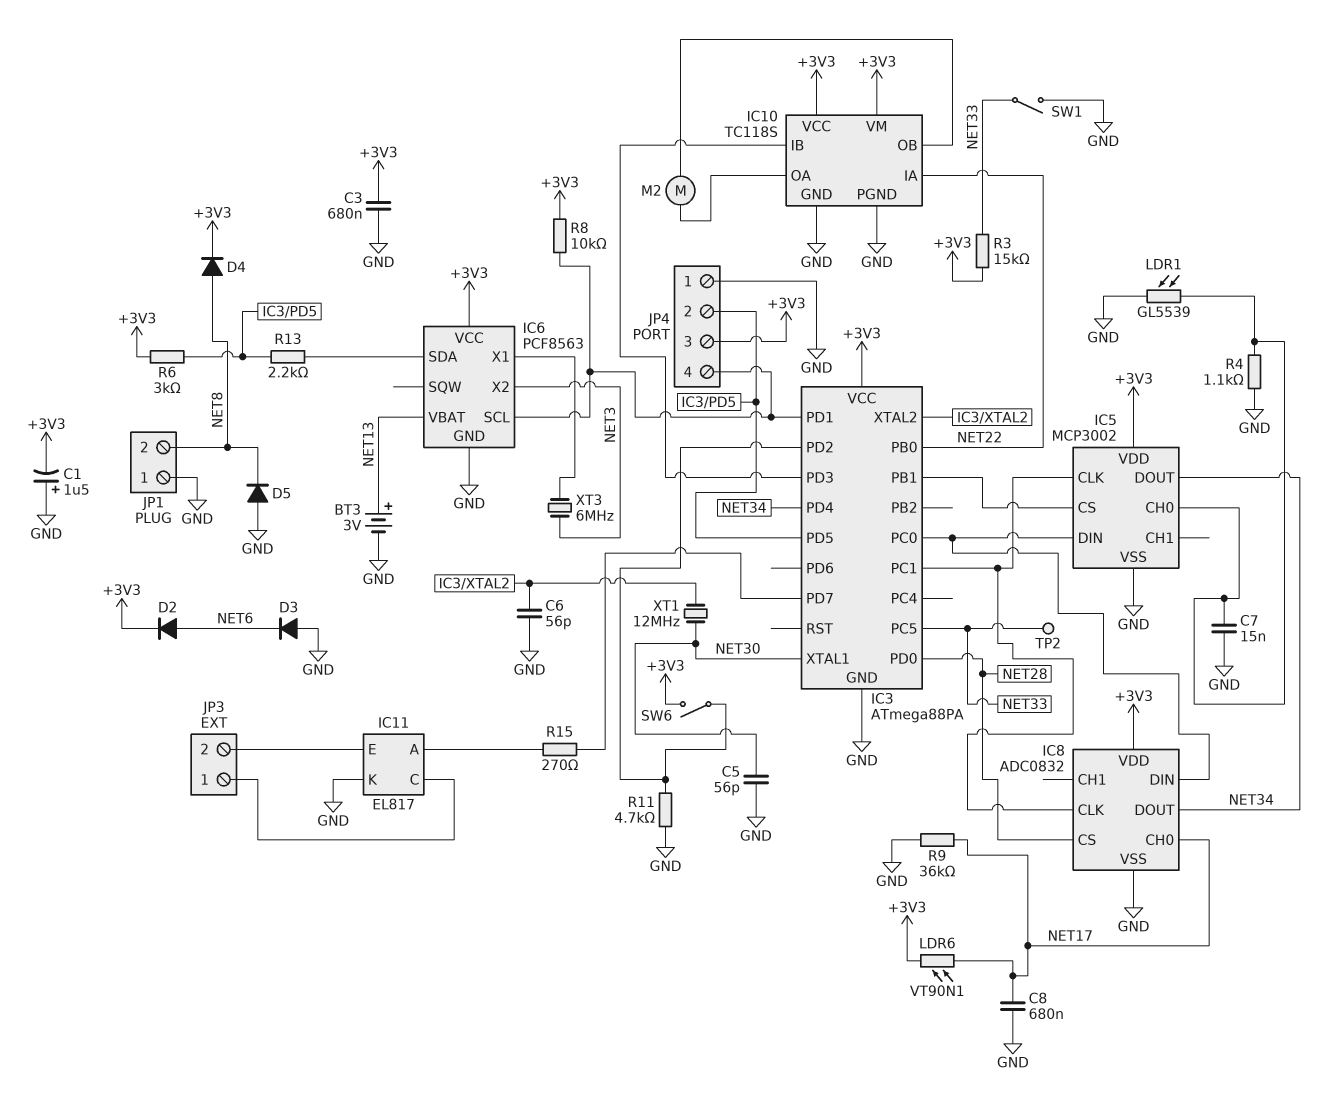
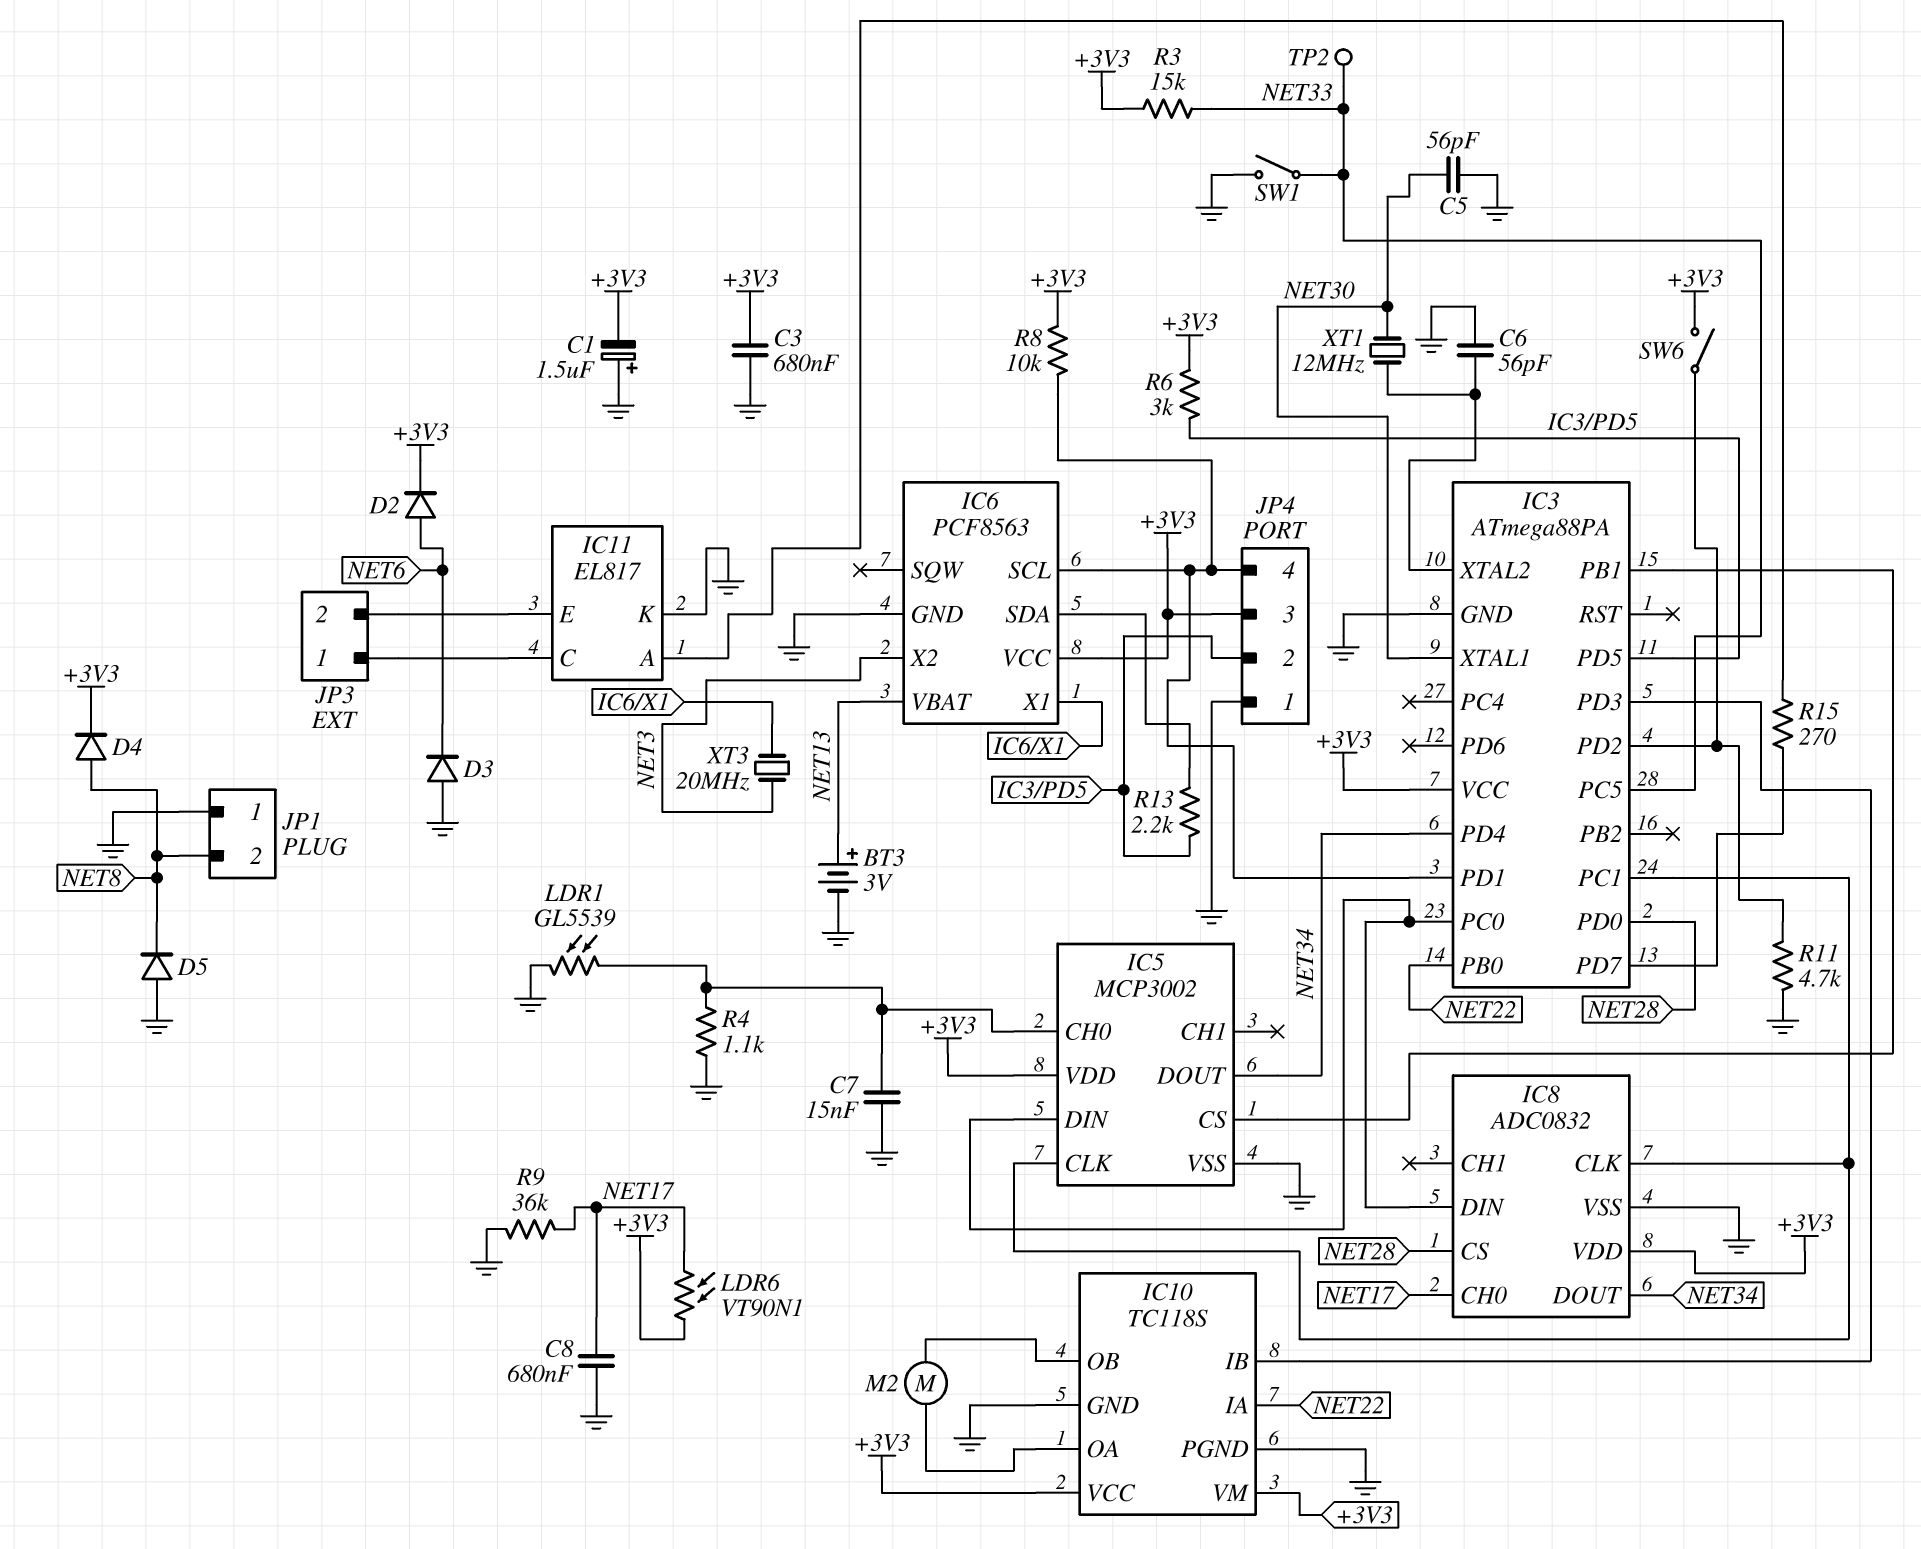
XT3: 6MHz (IC6/X1, NET3) -> 20MHz (IC6/X1, NET3)

